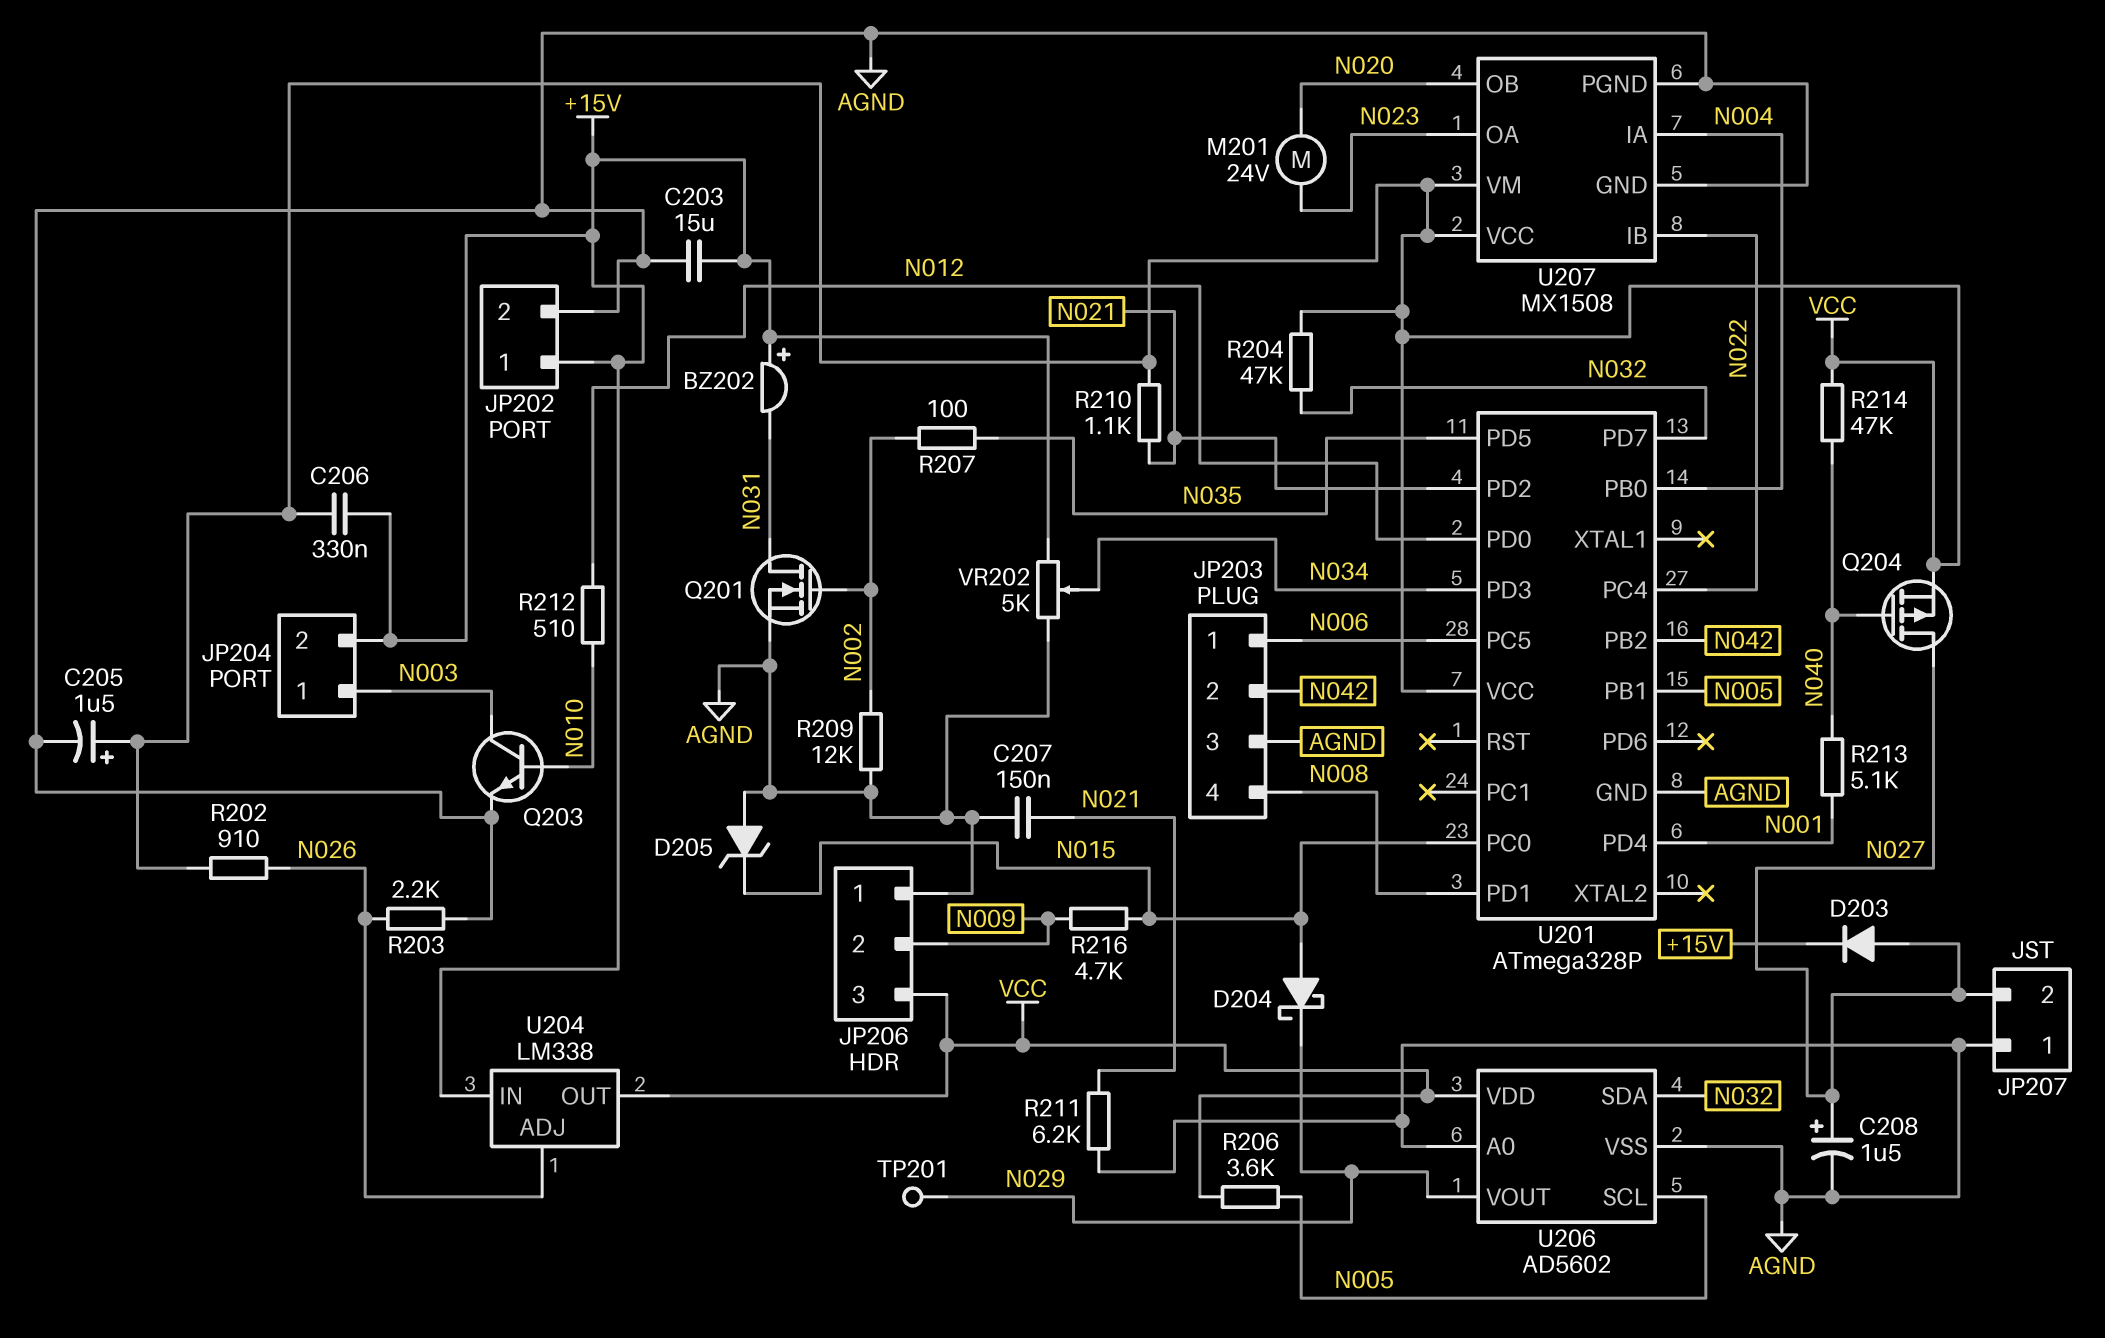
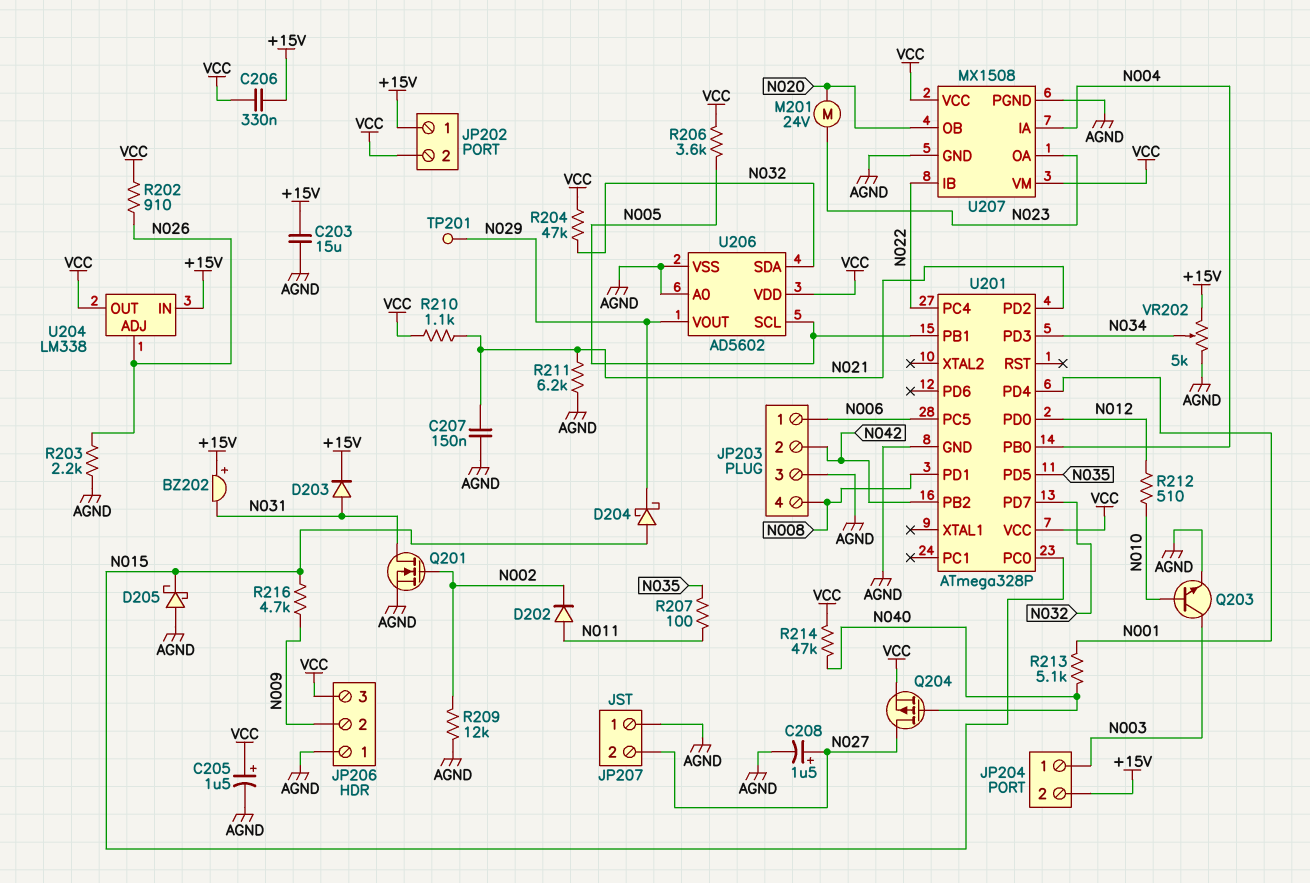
D202: none -> diode (A N011, K N002)
D203: diode (A N027, K +15V) -> diode (A N031, K +15V)
D205: zener (A AGND, K N015) -> schottky (A AGND, K N015)
JP202 pin 2: AGND -> VCC
R207: 100 (N002, N035) -> 100 (N011, N035)

